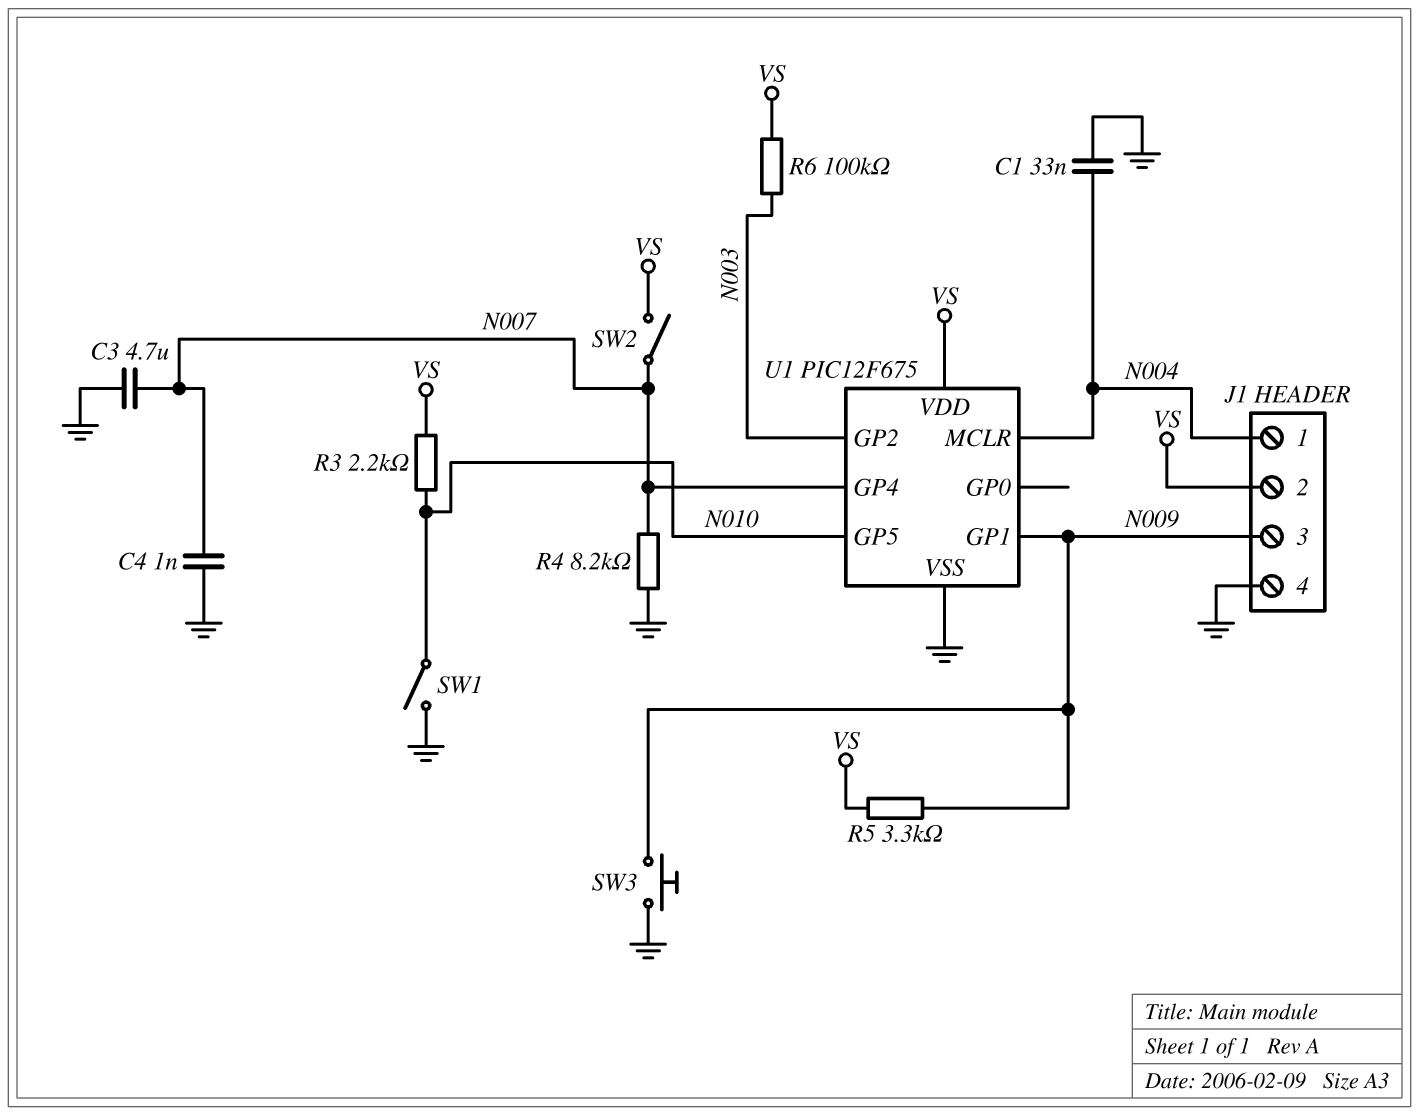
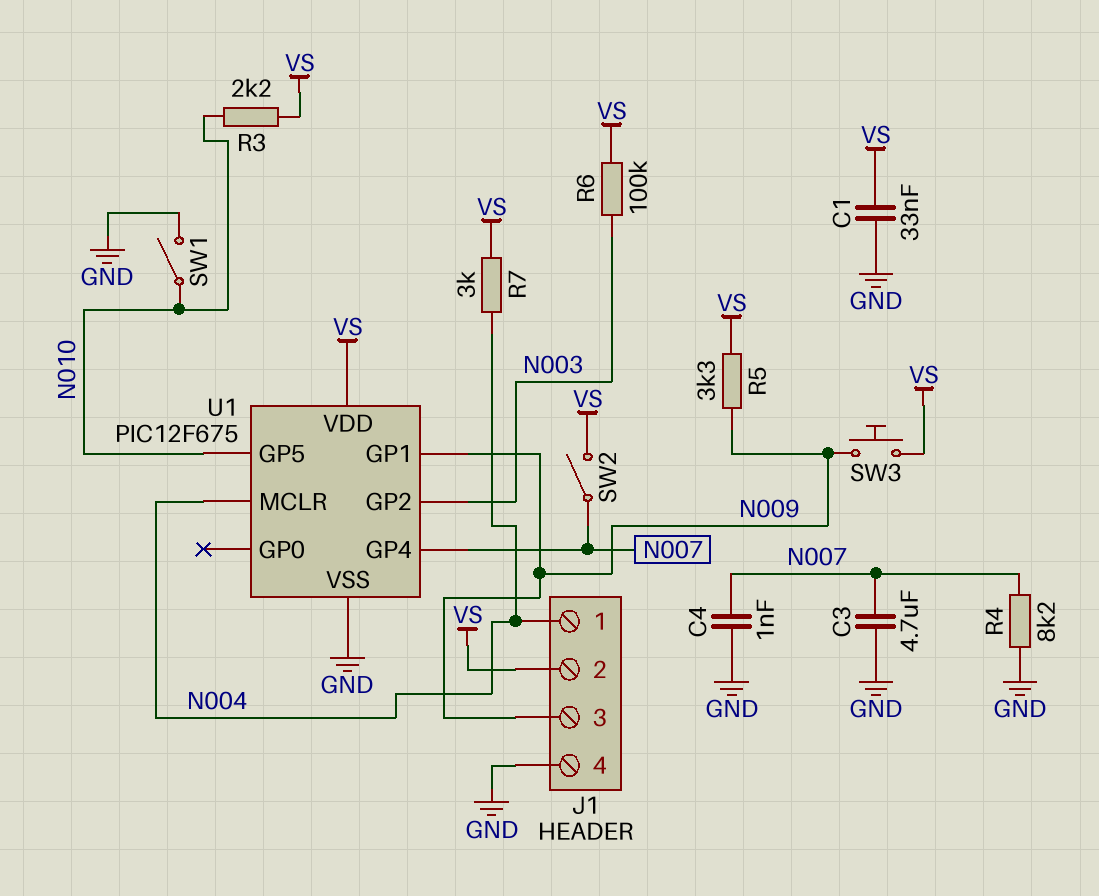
C1: 33nF (GND, N004) -> 33nF (GND, VS)
R7: none -> 3k (N004, VS)
SW3: button (GND, N009) -> button (N009, VS)

